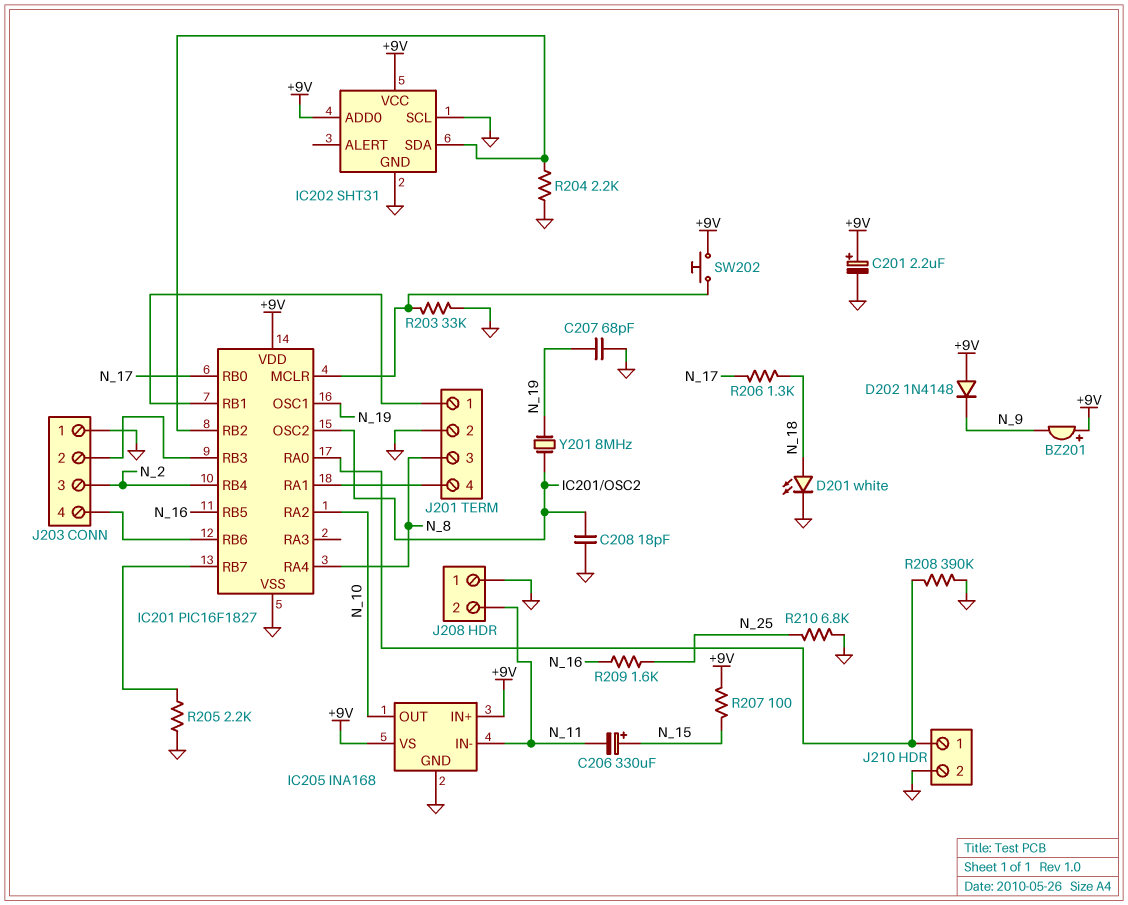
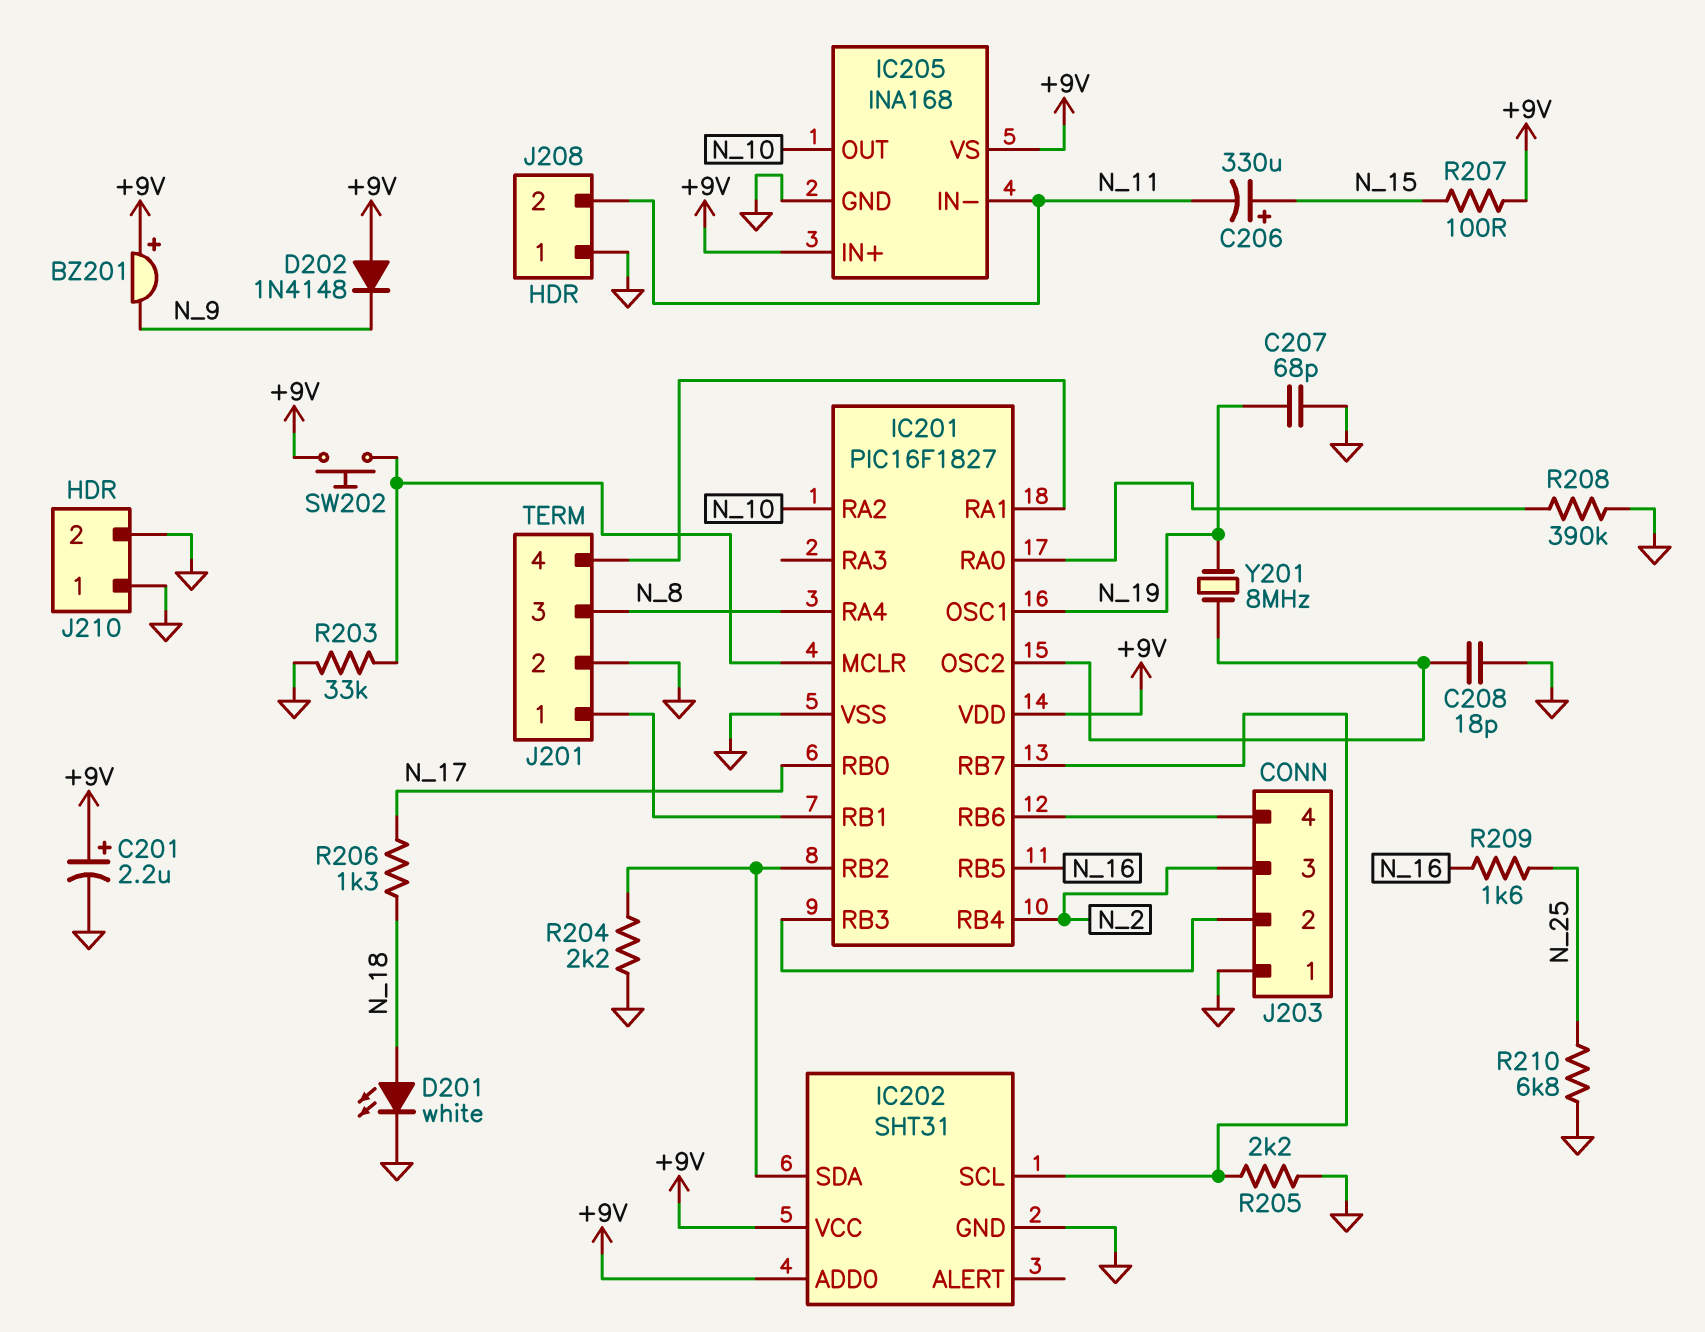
IC202 pin SCL: GND -> IC201/RB7
J210 pin 1: IC201/RA0 -> GND

